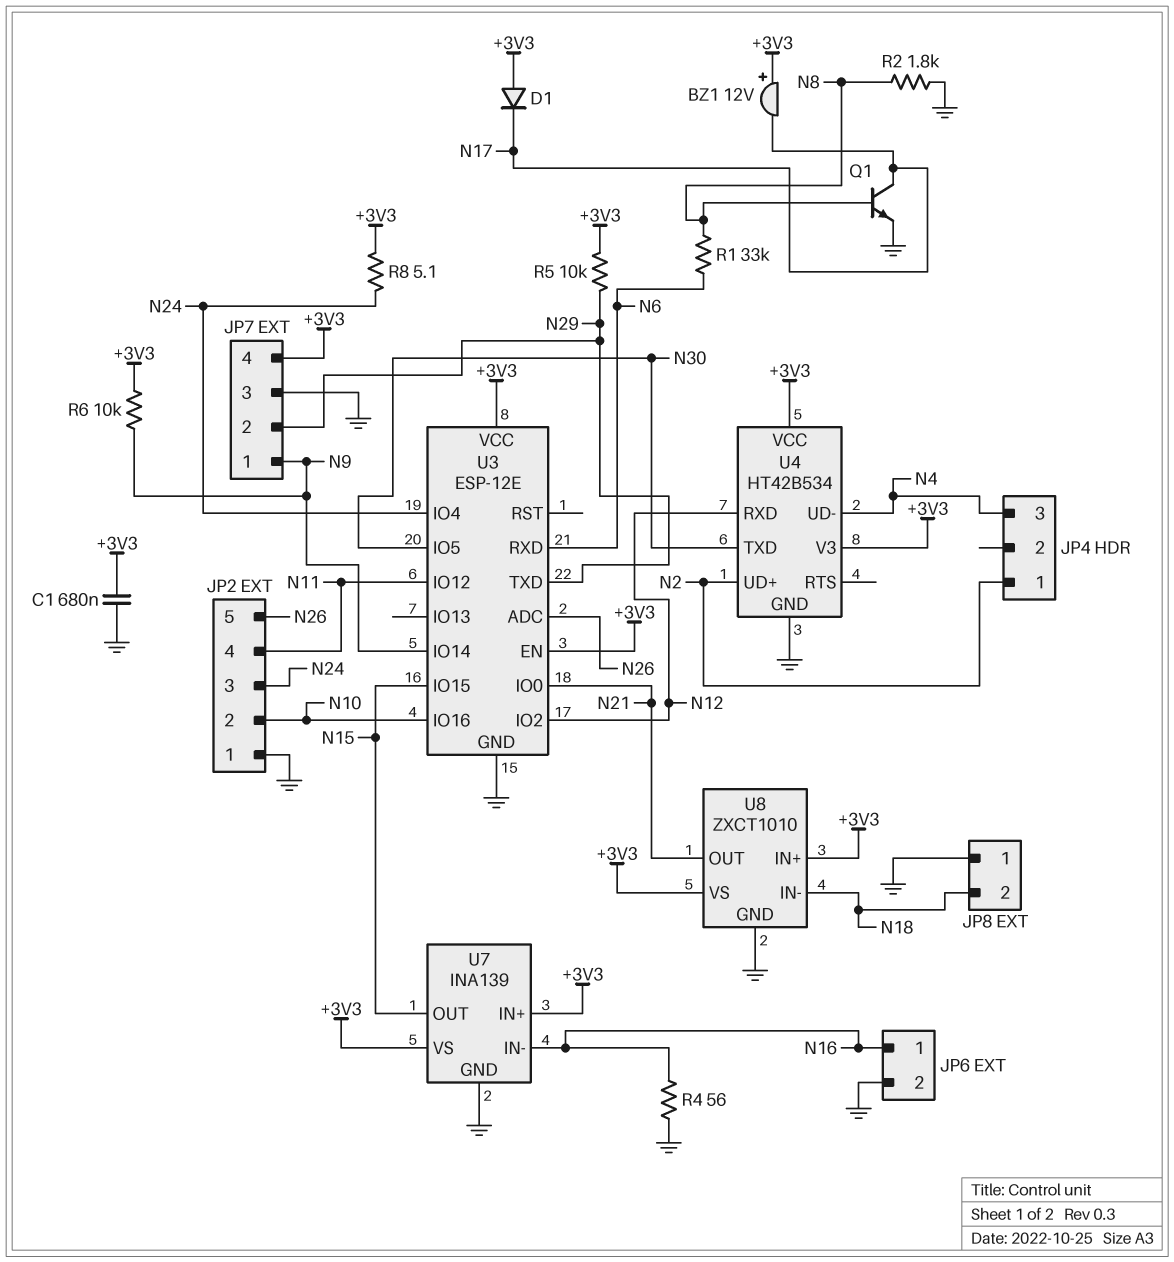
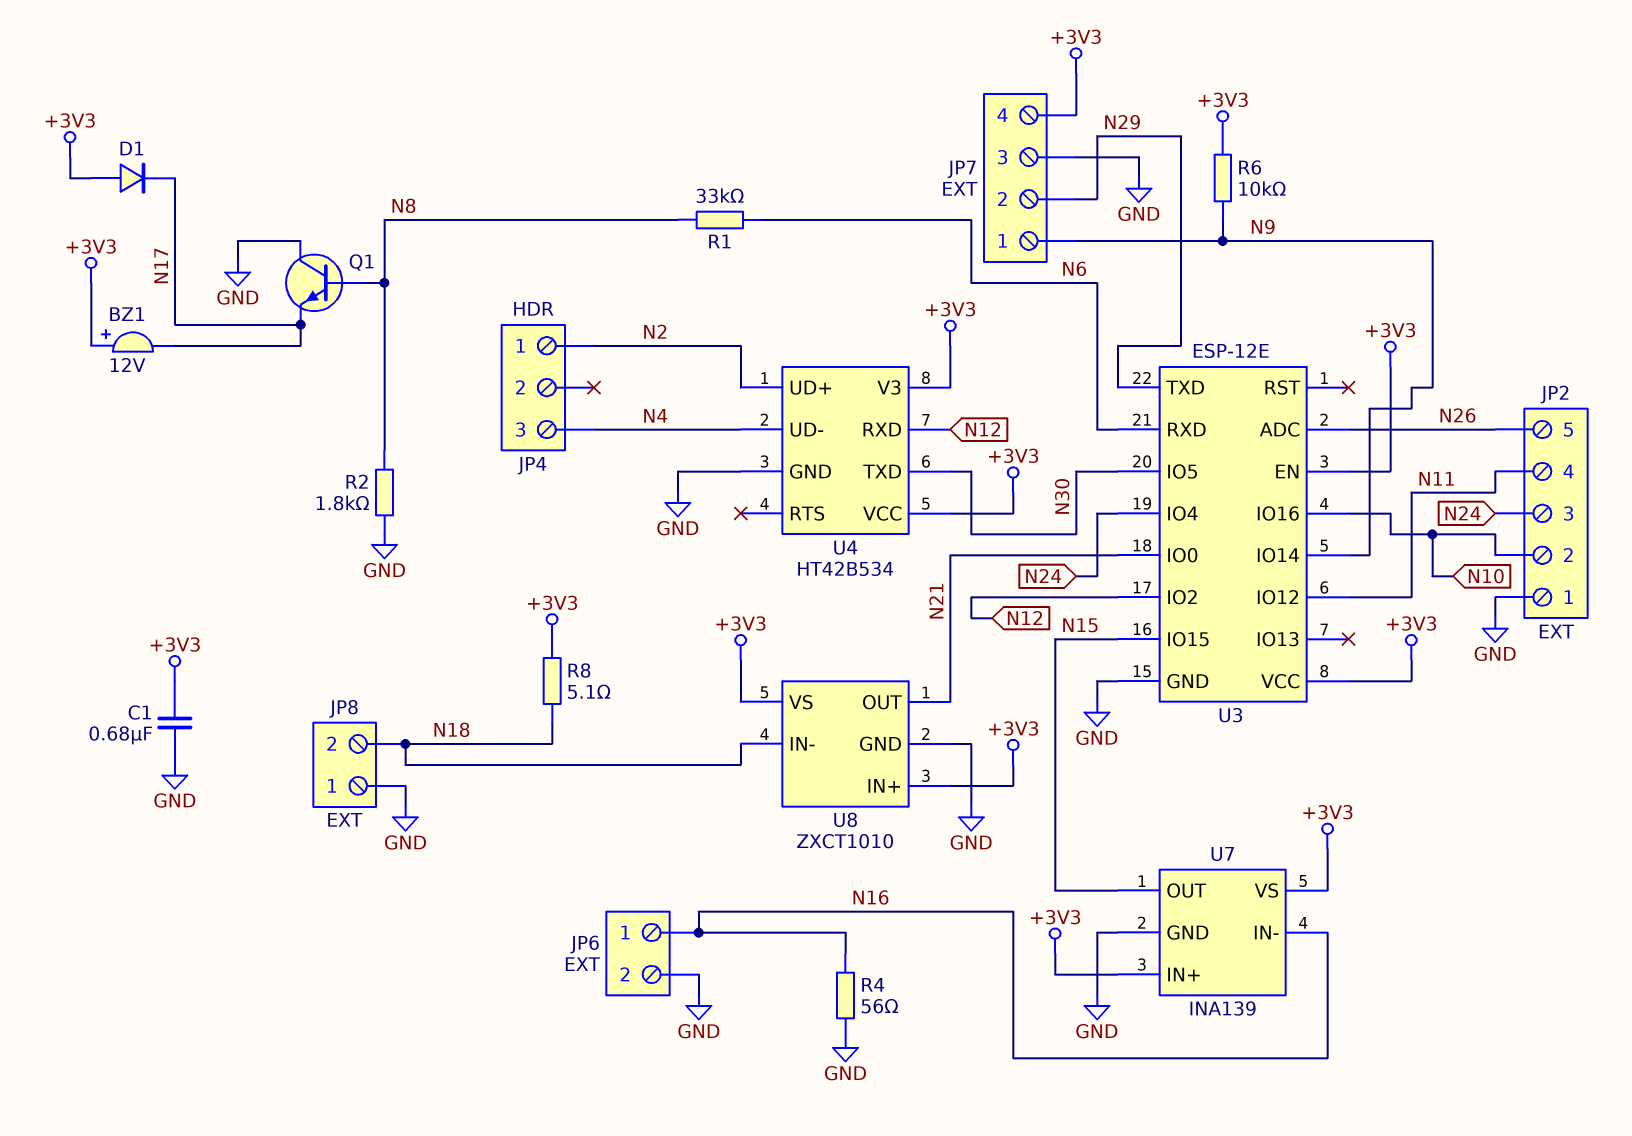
Q1: NPN (B N8, C N17, E GND) -> NPN (B N8, C GND, E N17)
R5: 10k (+3V3, N29) -> none
R8: 5.1 (+3V3, N24) -> 5.1 (+3V3, N18)

